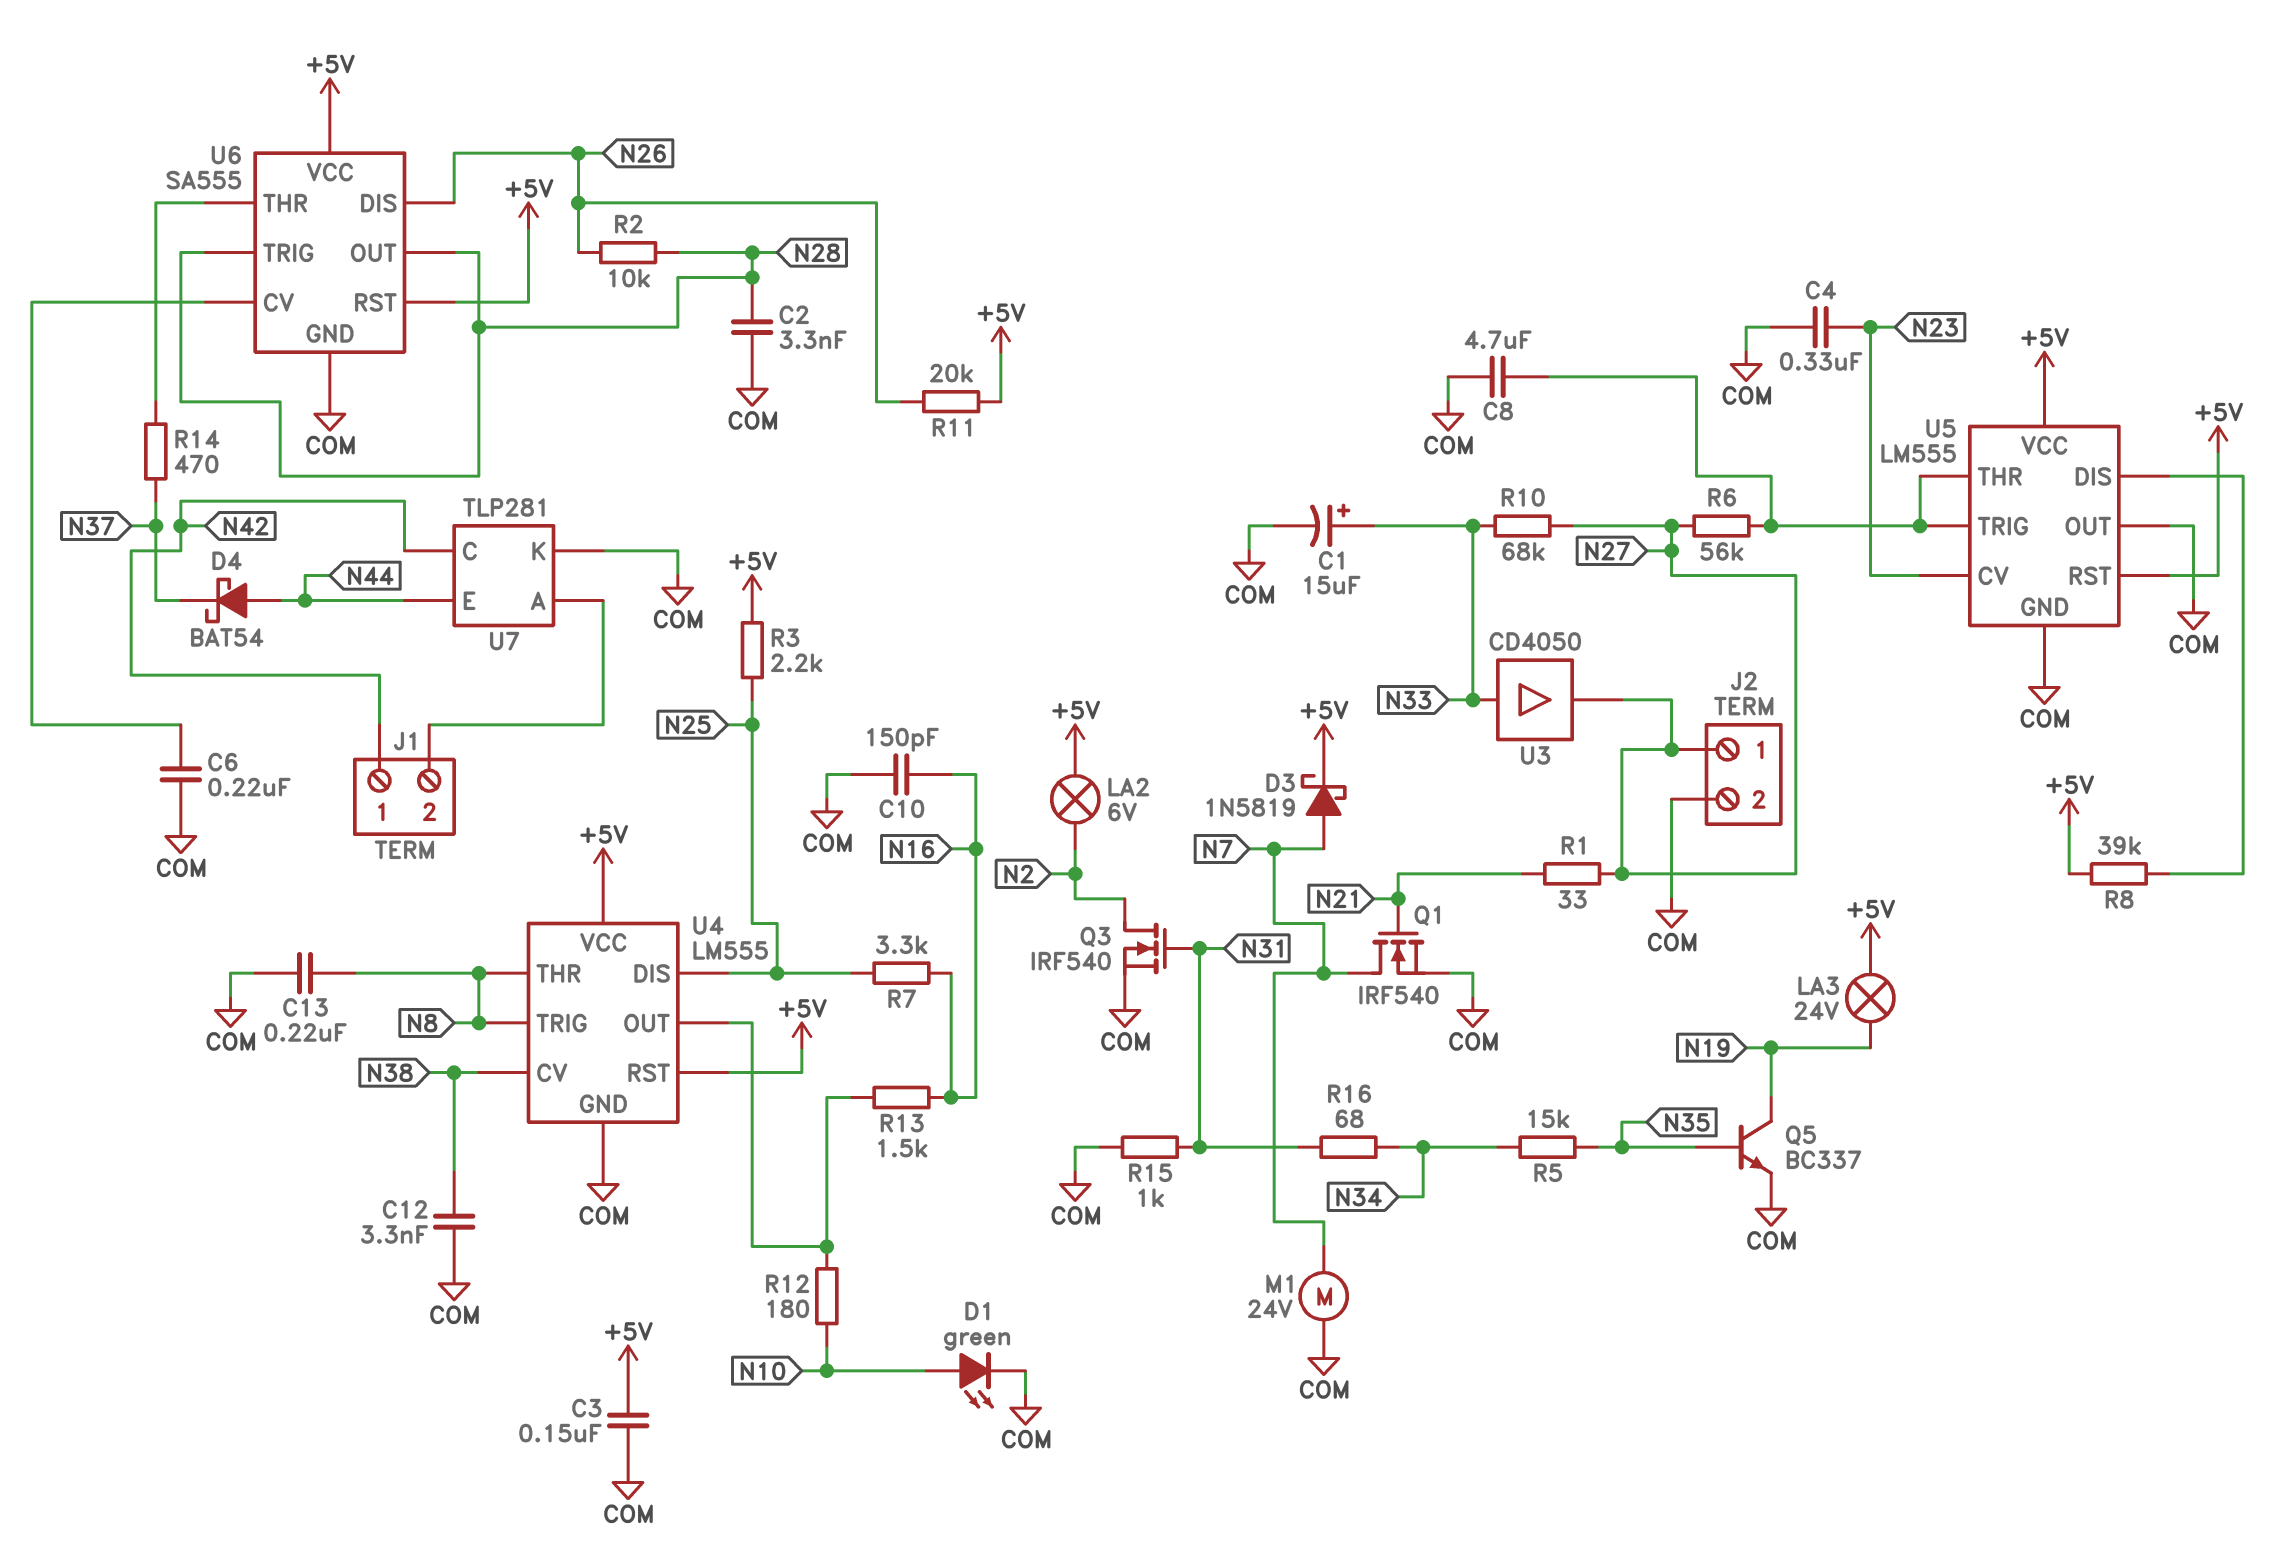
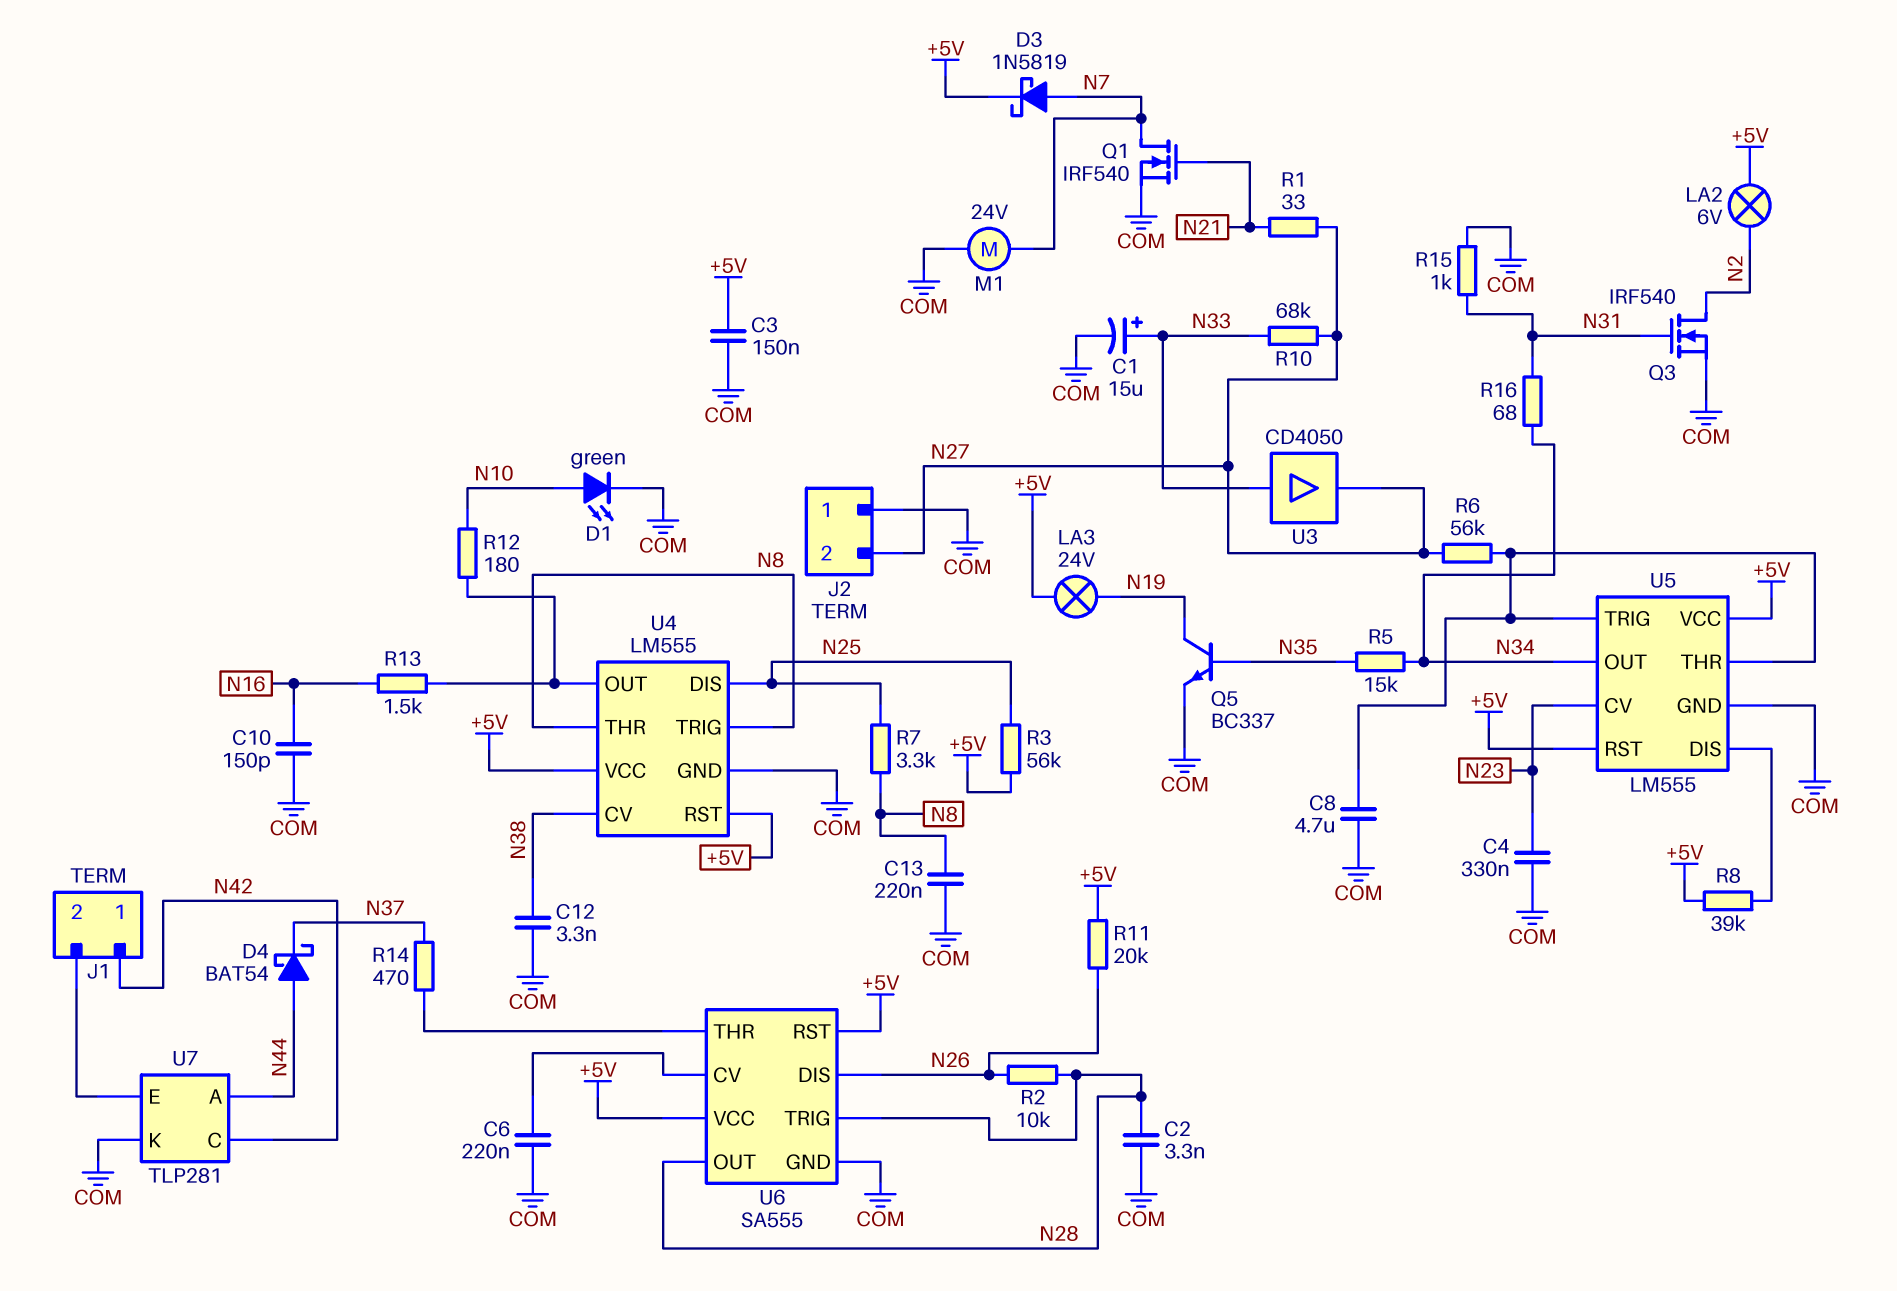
J2 pin 1: N27 -> COM
J2 pin 2: COM -> N27
R3: 2.2k (+5V, N25) -> 56k (+5V, N25)
R7: 3.3k (N16, N25) -> 3.3k (N8, N25)
U5 pin OUT: COM -> N34
U7 pin A: J1/2 -> N44
U7 pin E: N44 -> J1/2

